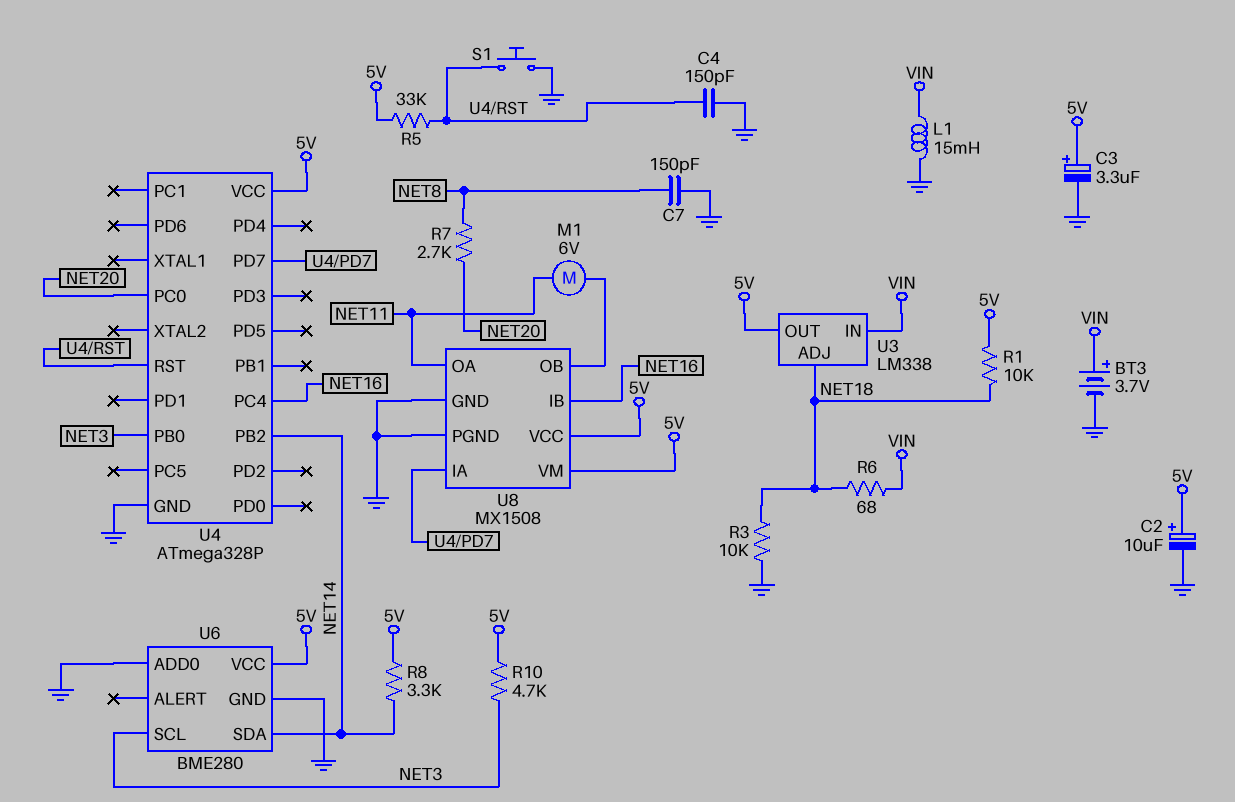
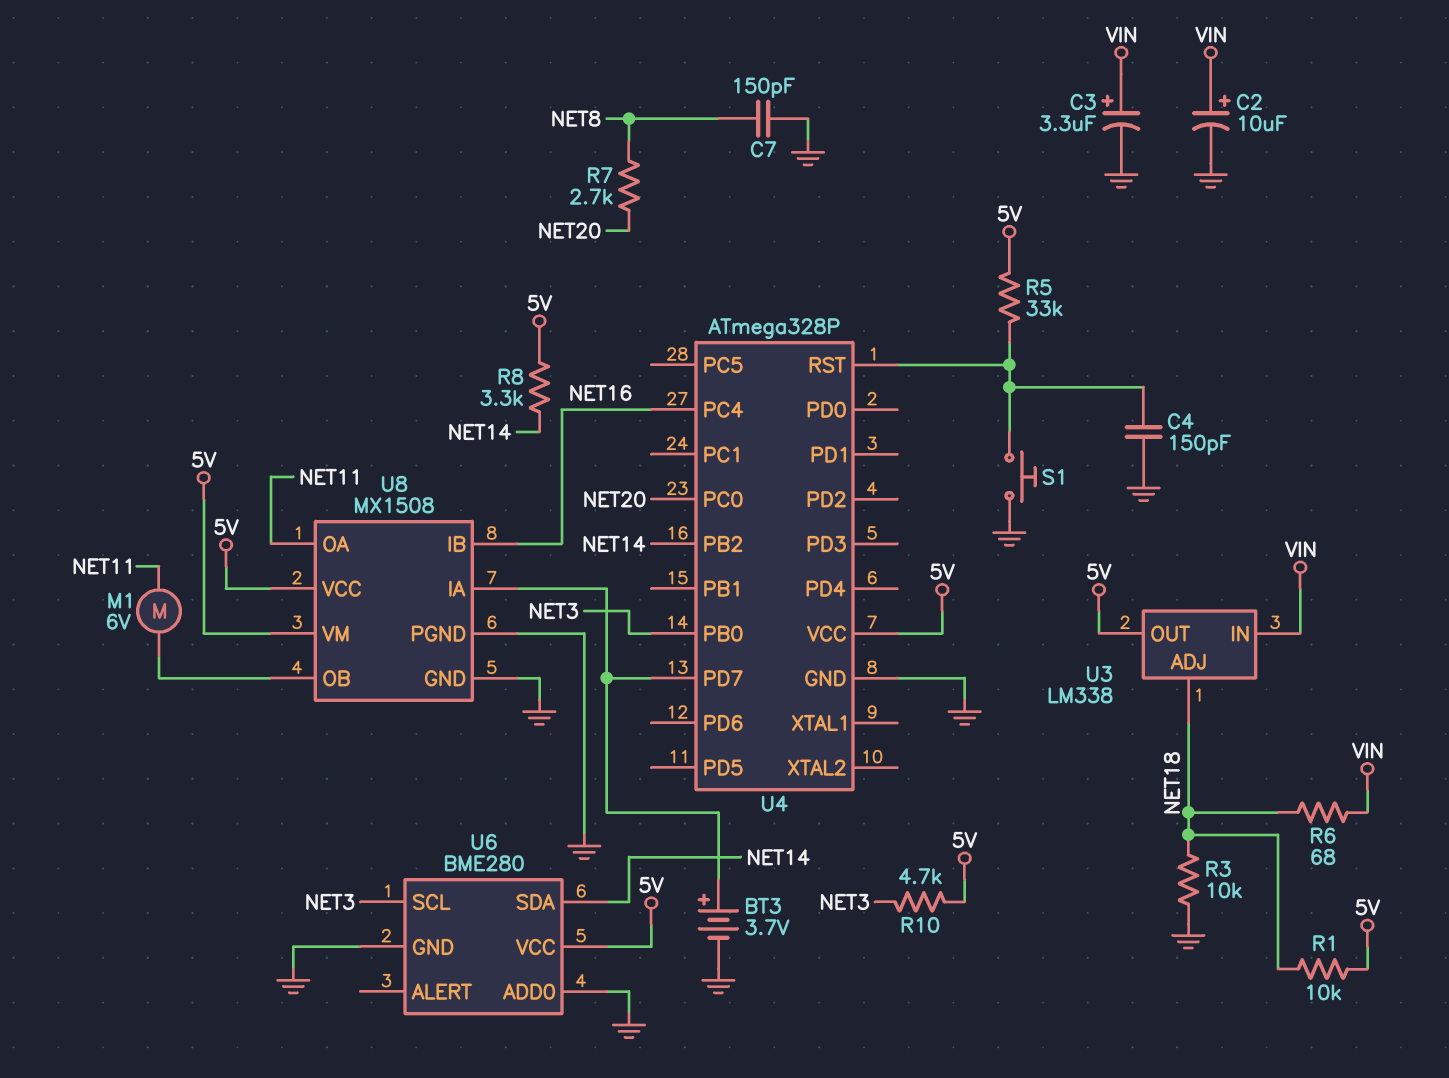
BT3: 3.7V (plus VIN, minus GND) -> 3.7V (plus U4/PD7, minus GND)
C2: 10uF (plus 5V, minus GND) -> 10uF (plus VIN, minus GND)
C3: 3.3uF (plus 5V, minus GND) -> 3.3uF (plus VIN, minus GND)
L1: 15mH (GND, VIN) -> none

